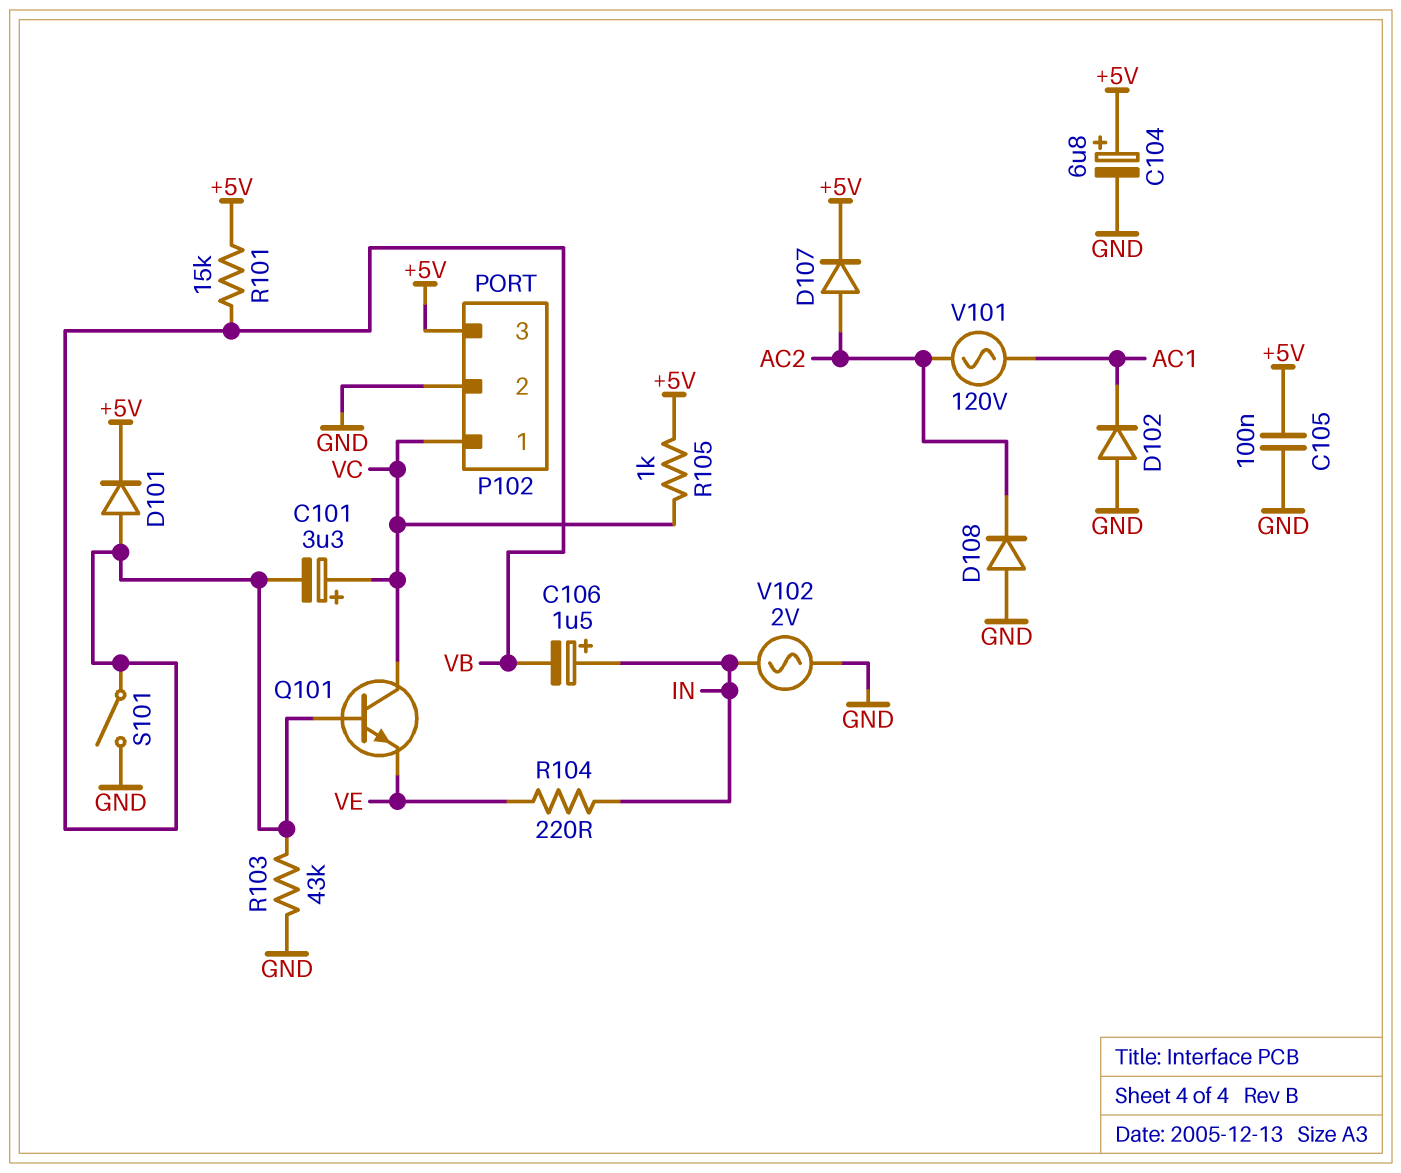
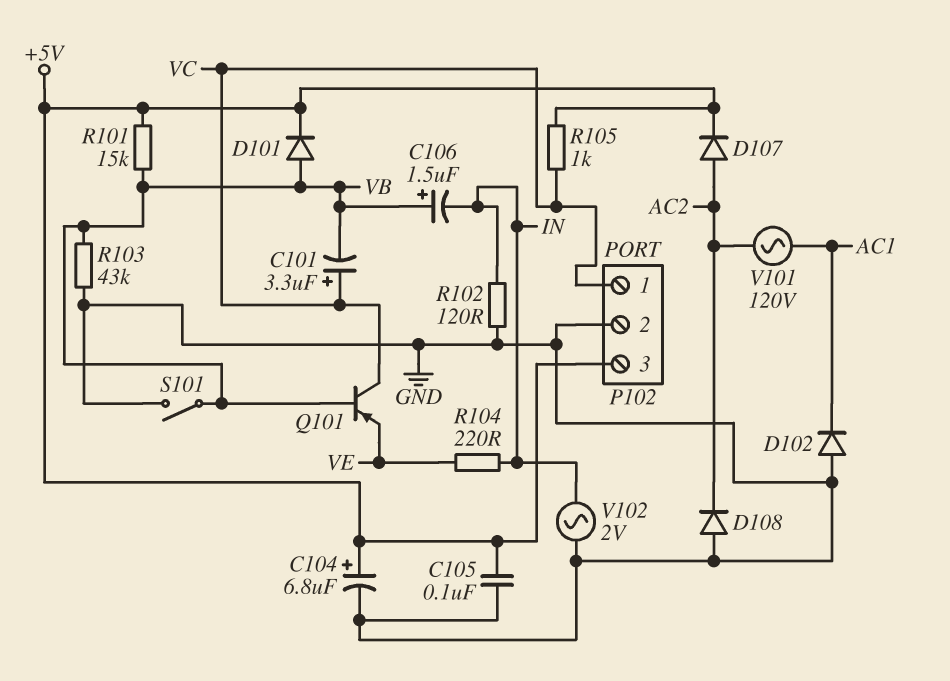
C106: 1.5uF (plus IN, minus VB) -> 1.5uF (plus VB, minus IN)
Q101: NPN (B VB, C VC, E VE) -> PNP (B VB, C VC, E VE)
R102: none -> 120 (GND, IN)

